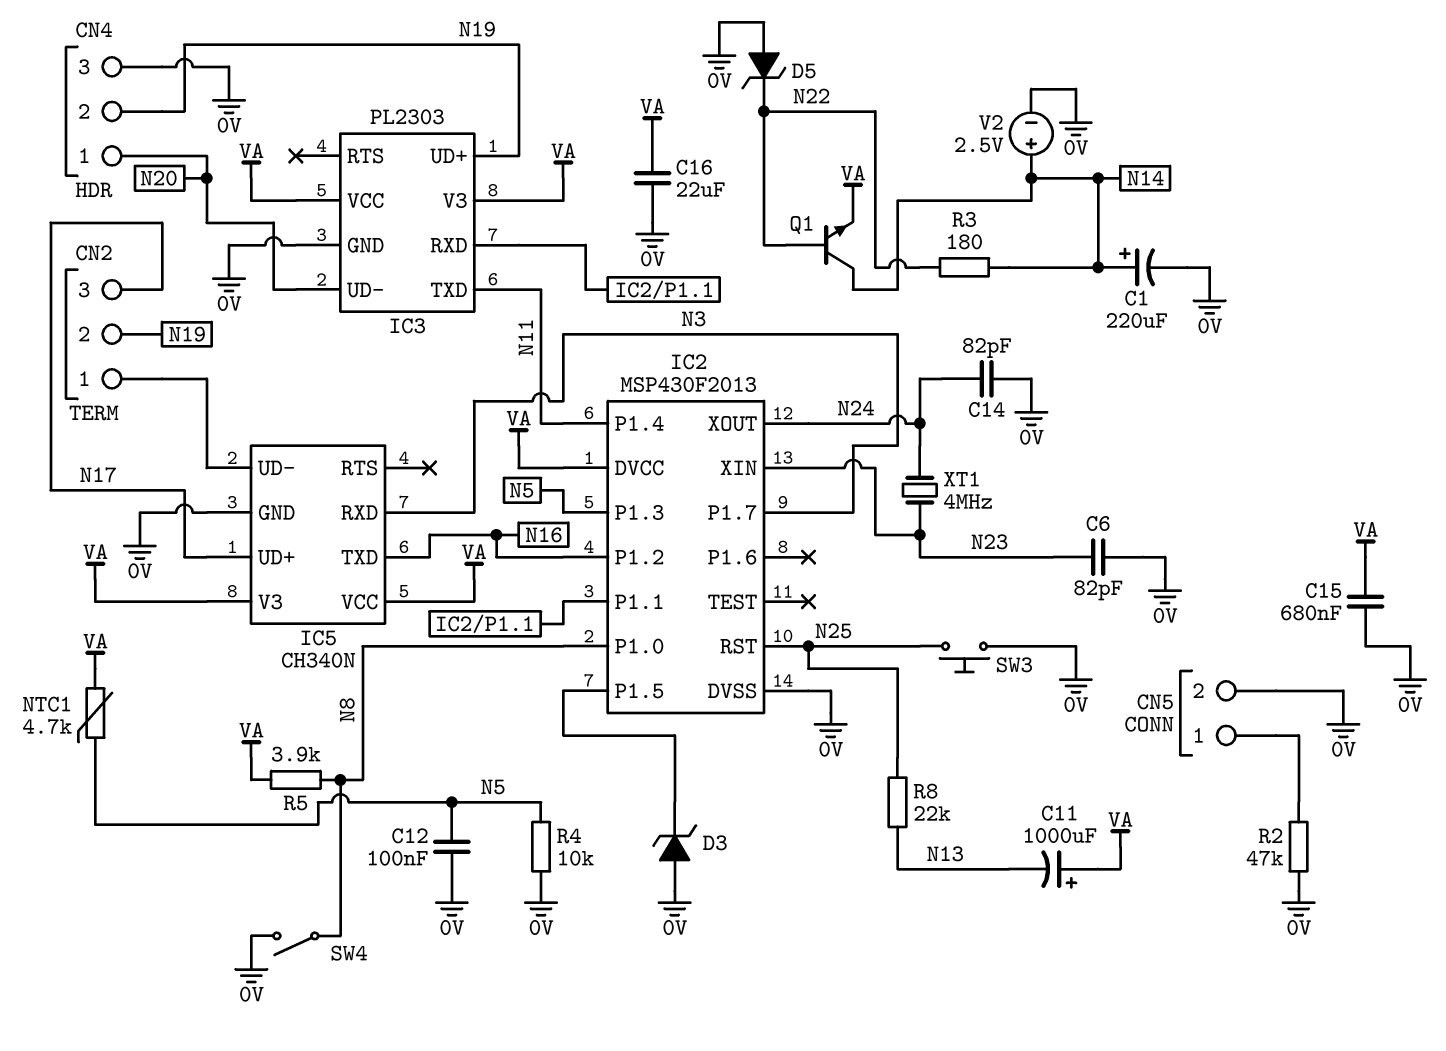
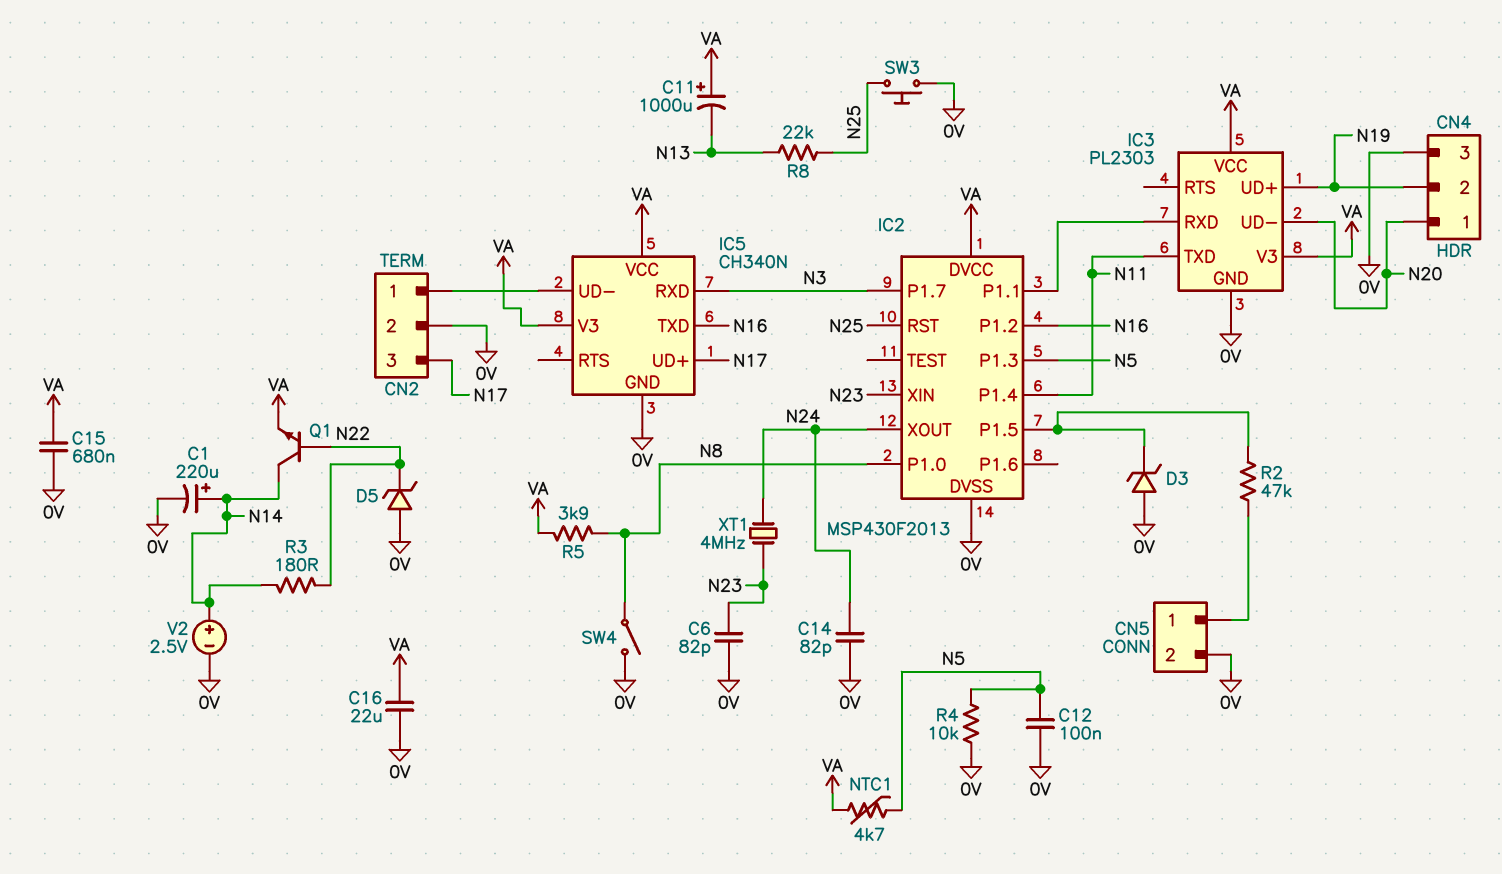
CN2 pin 2: N19 -> 0V
R2: 47k (0V, CN5/1) -> 47k (CN5/1, IC2/P1.5)

